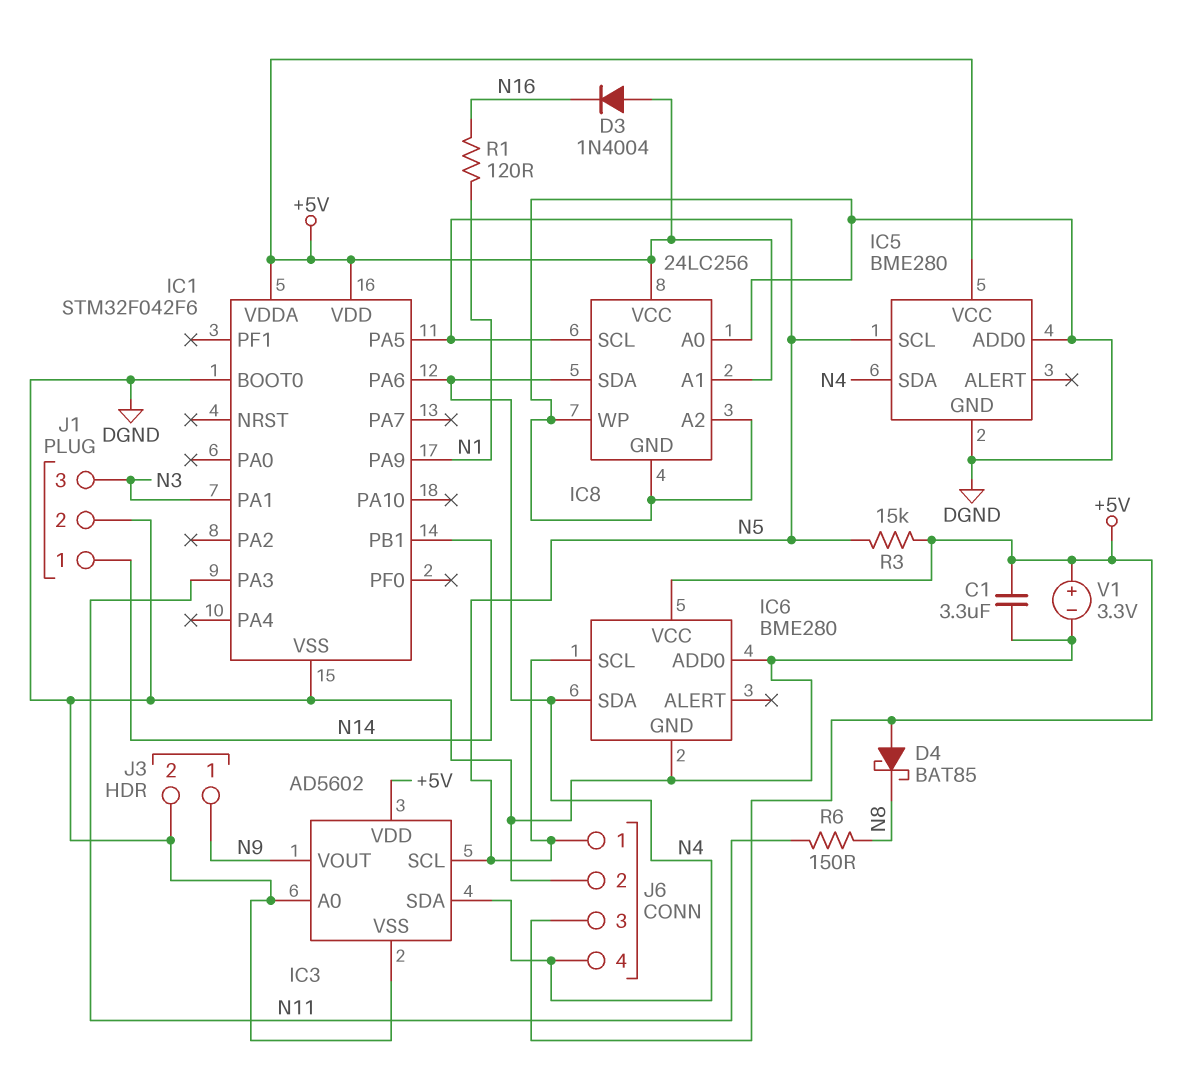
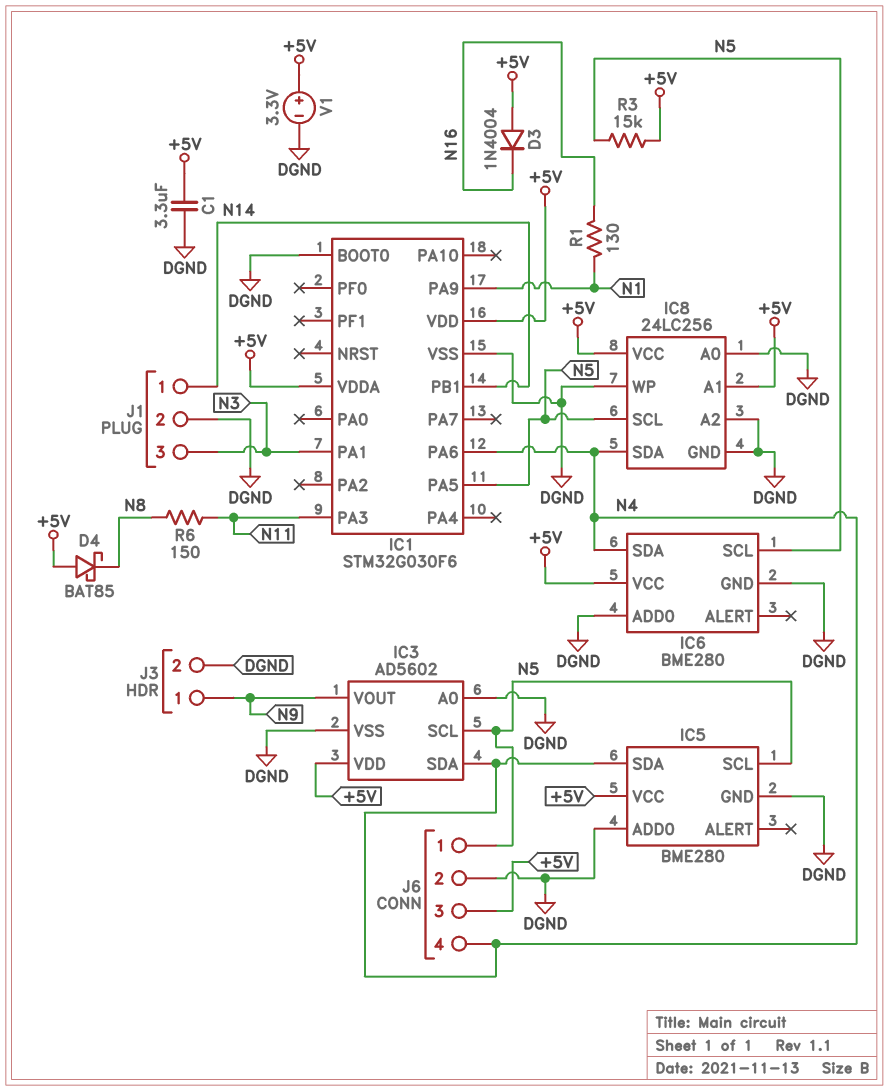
IC1: STM32F042F6 -> STM32G030F6
R1: 120 (N1, N16) -> 130 (N1, N16)

